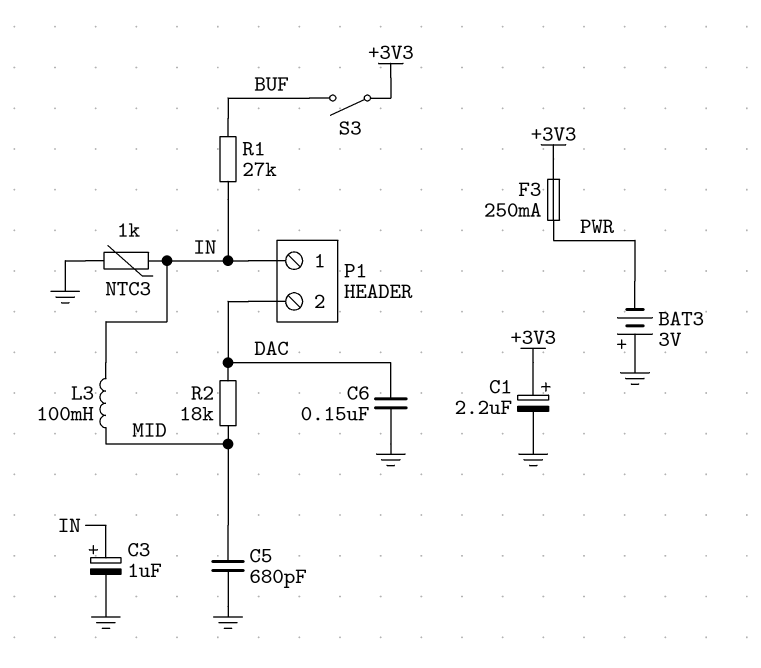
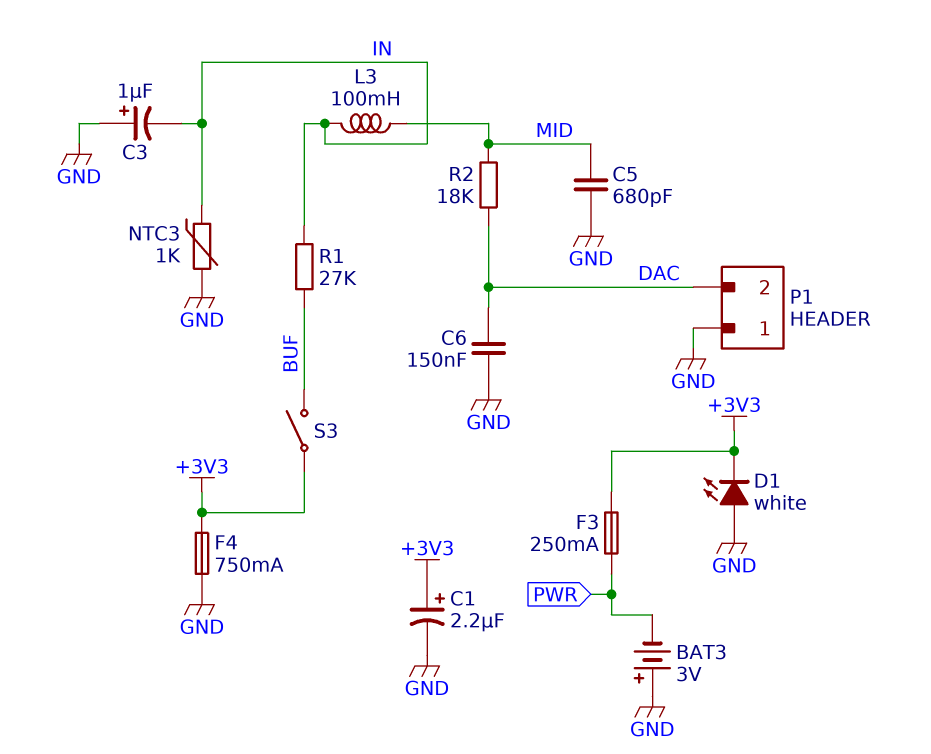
C3: 1uF (plus IN, minus GND) -> 1uF (plus GND, minus IN)
D1: none -> LED white (A GND, K +3V3)
F4: none -> 750mA (+3V3, GND)
P1 pin 1: IN -> GND

